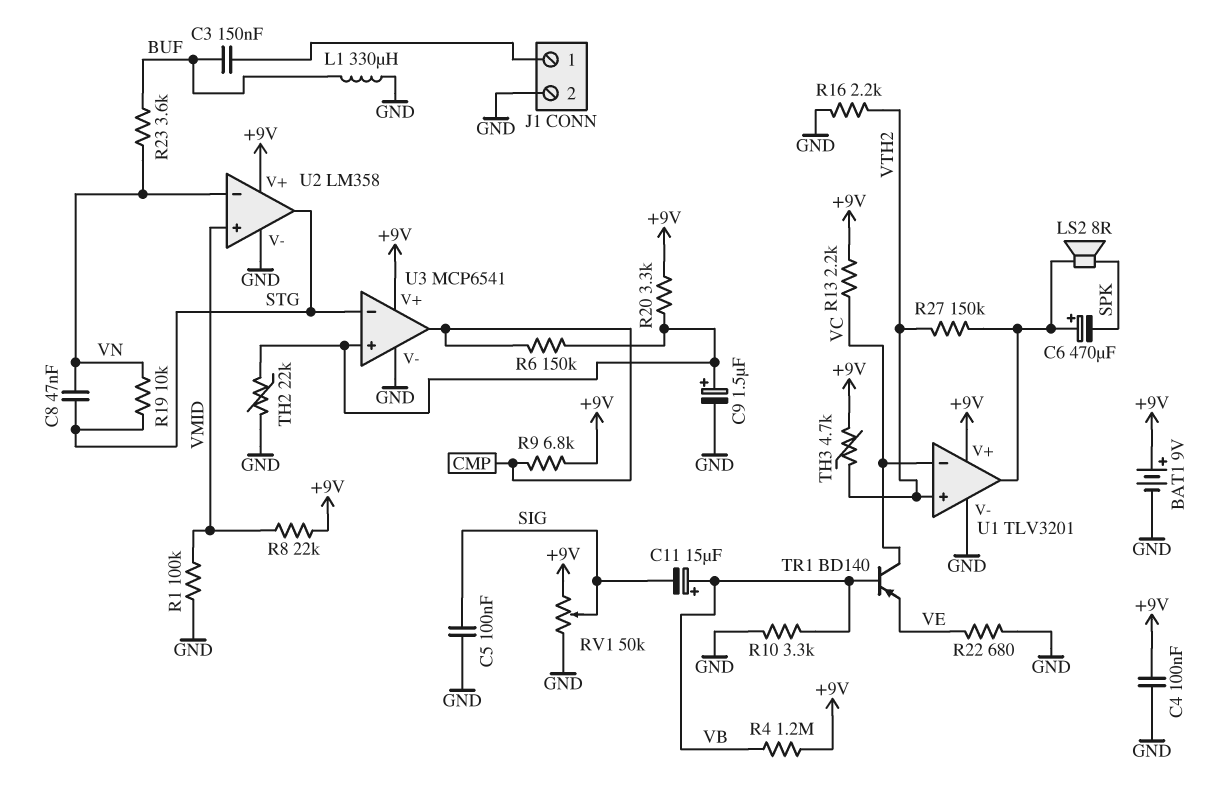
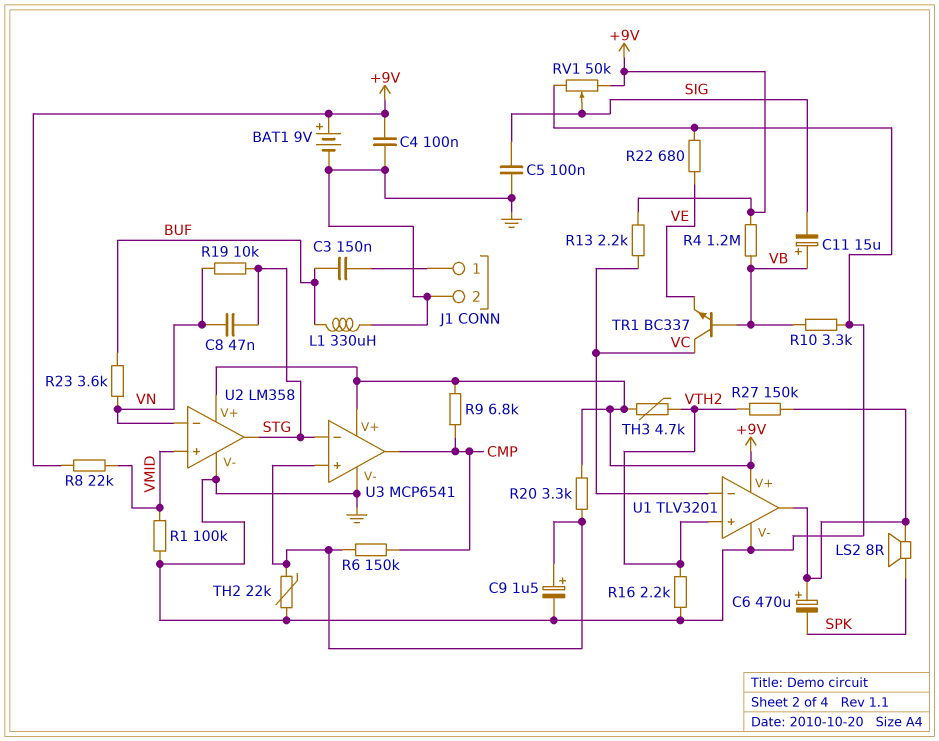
TR1: PNP BD140 (B VB, C VC, E VE) -> NPN BC337 (B VB, C VC, E VE)

